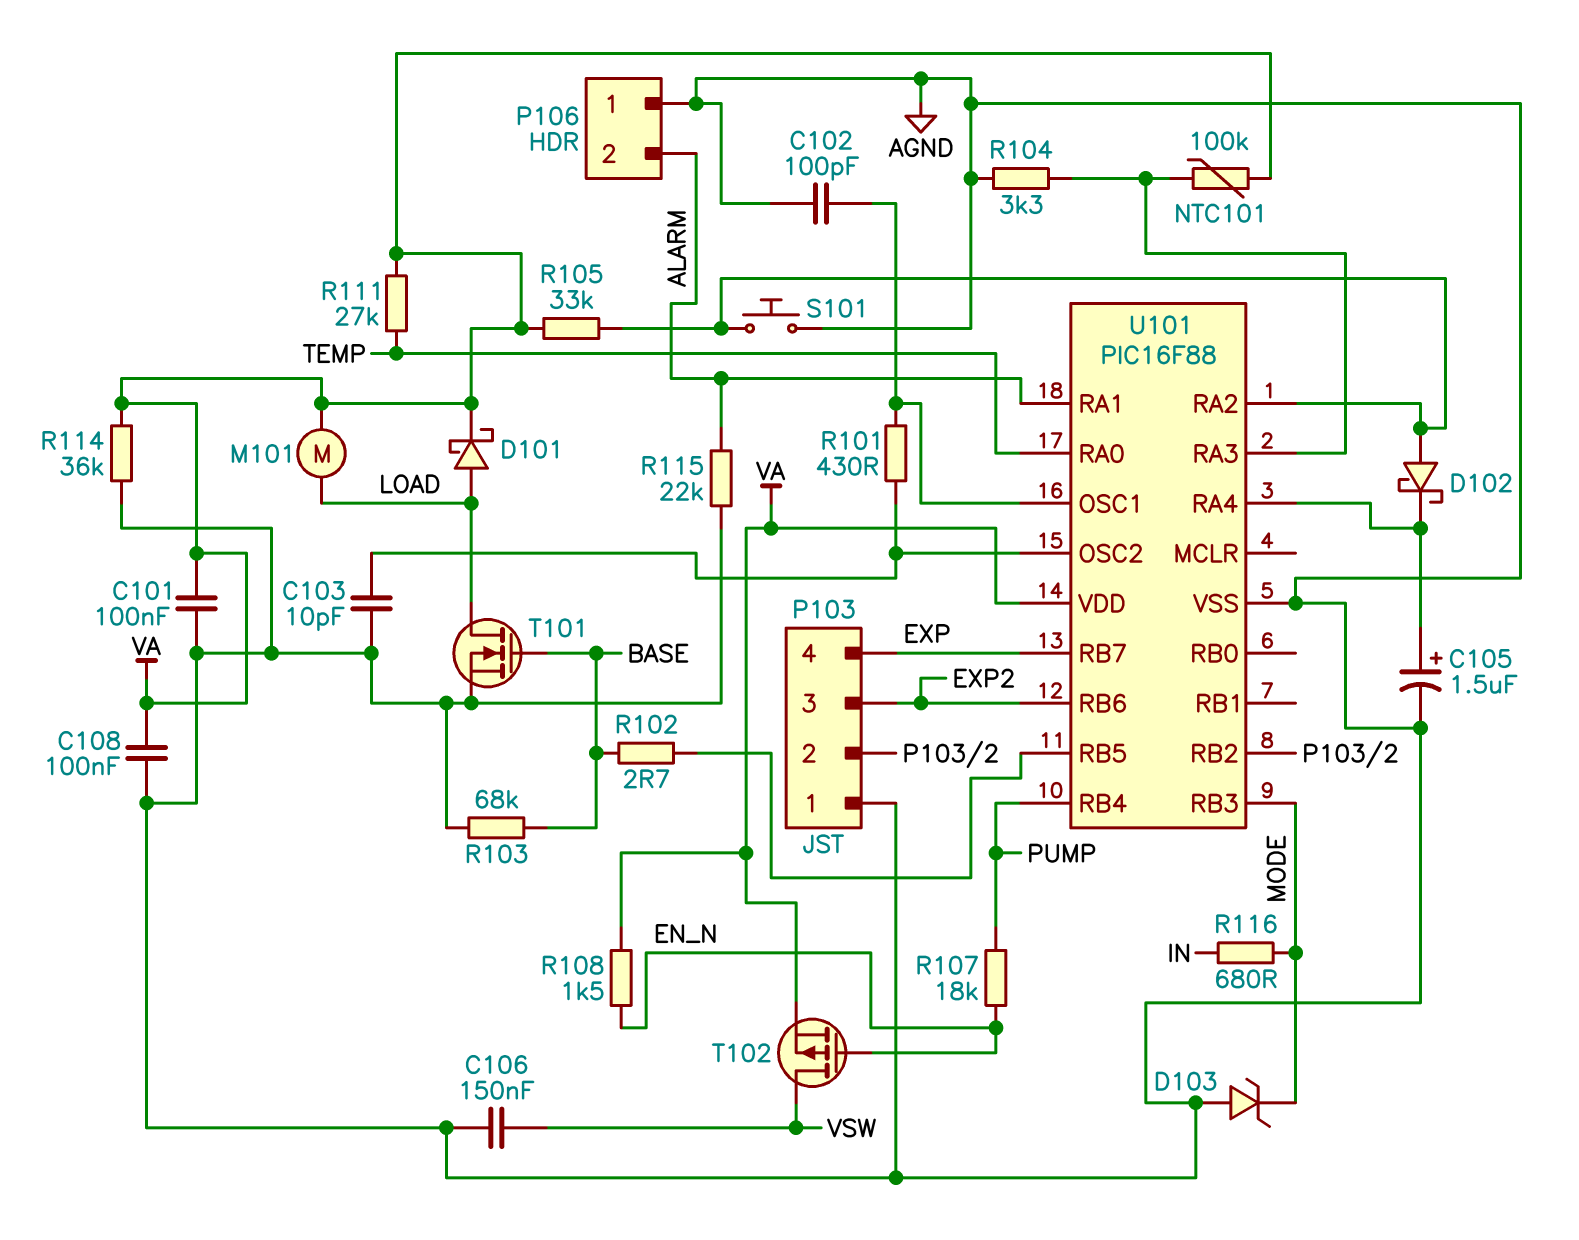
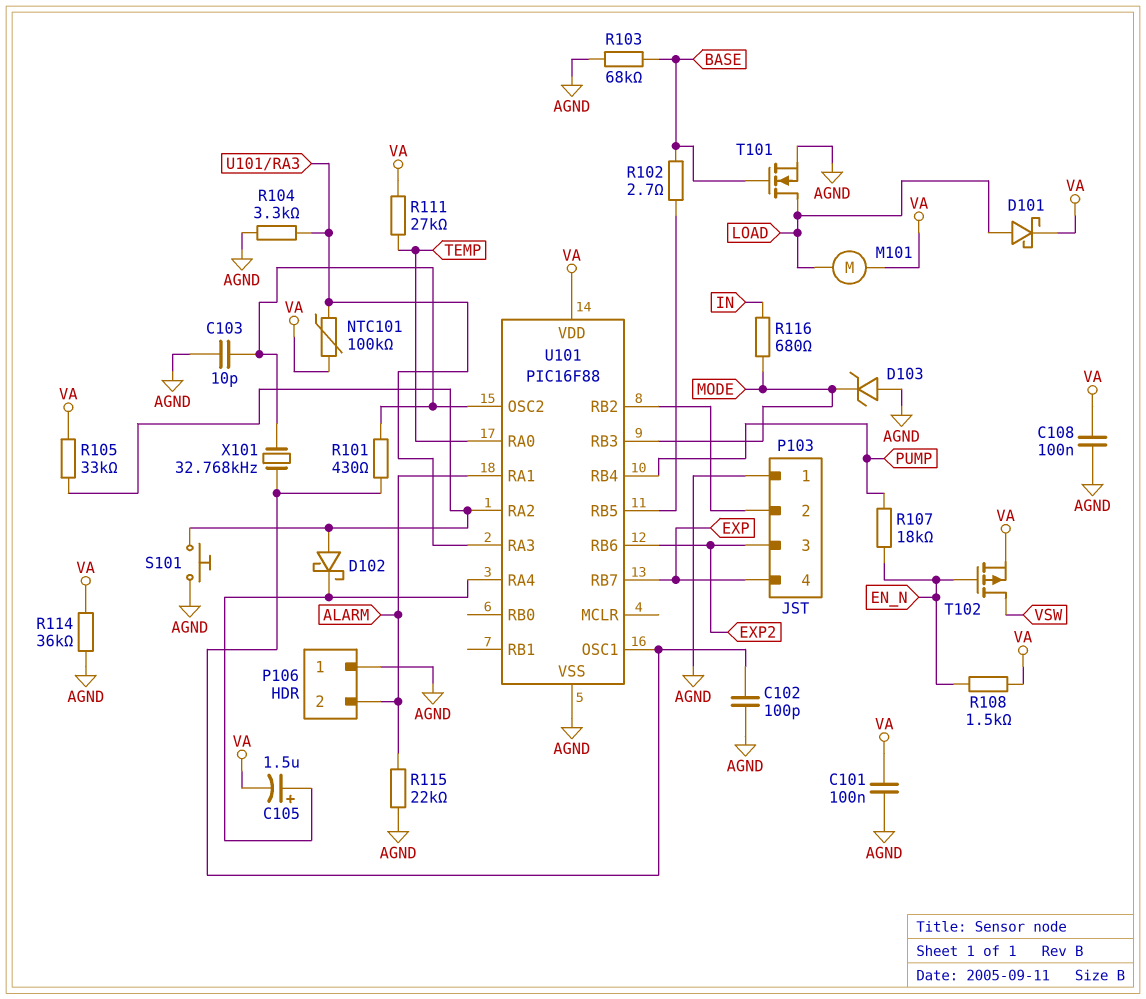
C105: 1.5uF (plus U101/RA4, minus AGND) -> 1.5uF (plus U101/RA4, minus VA)
C106: 150nF (AGND, VSW) -> none
X101: none -> 32.768kHz (U101/OSC1, U101/OSC2)

